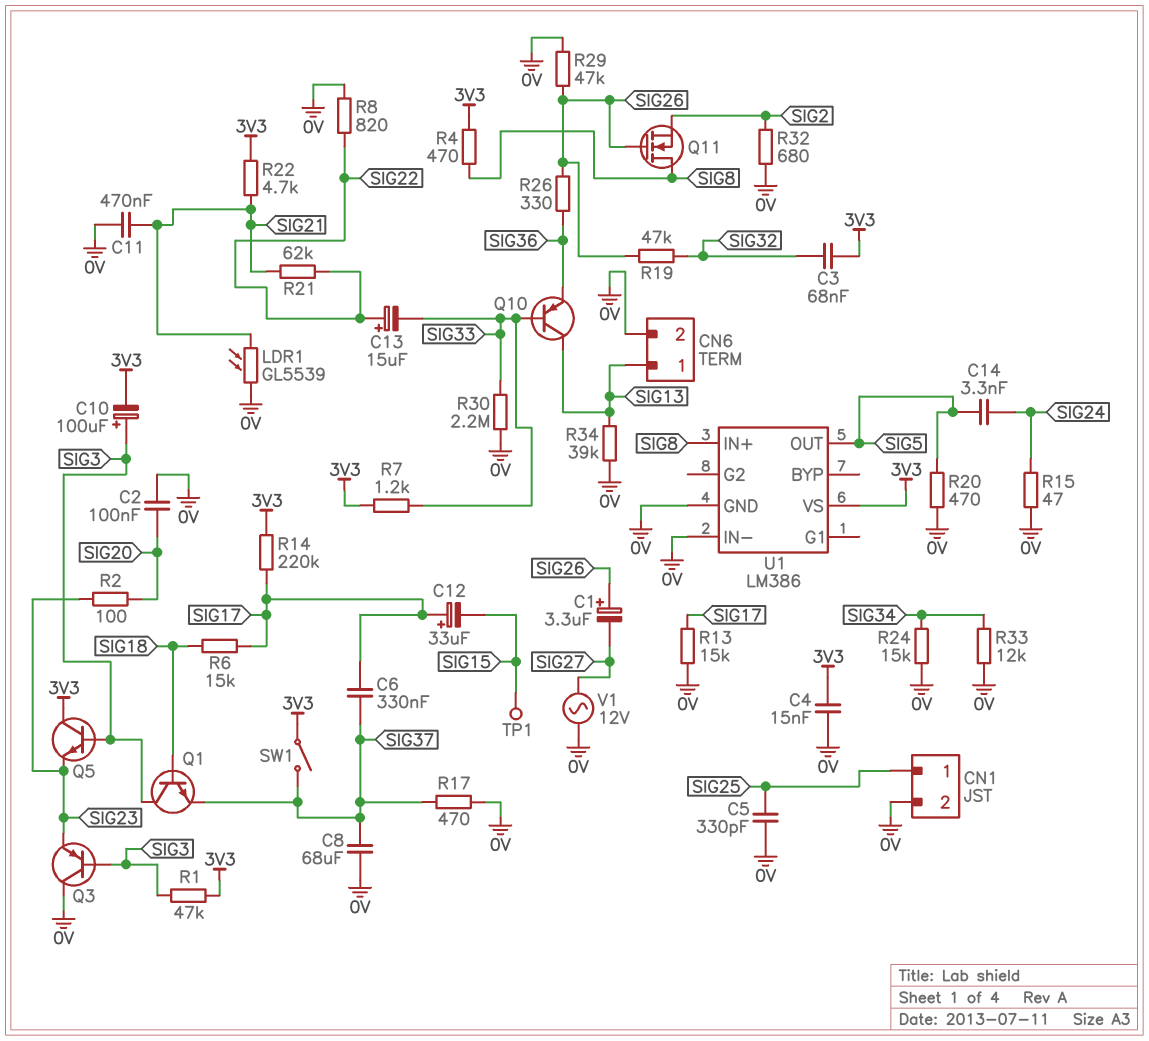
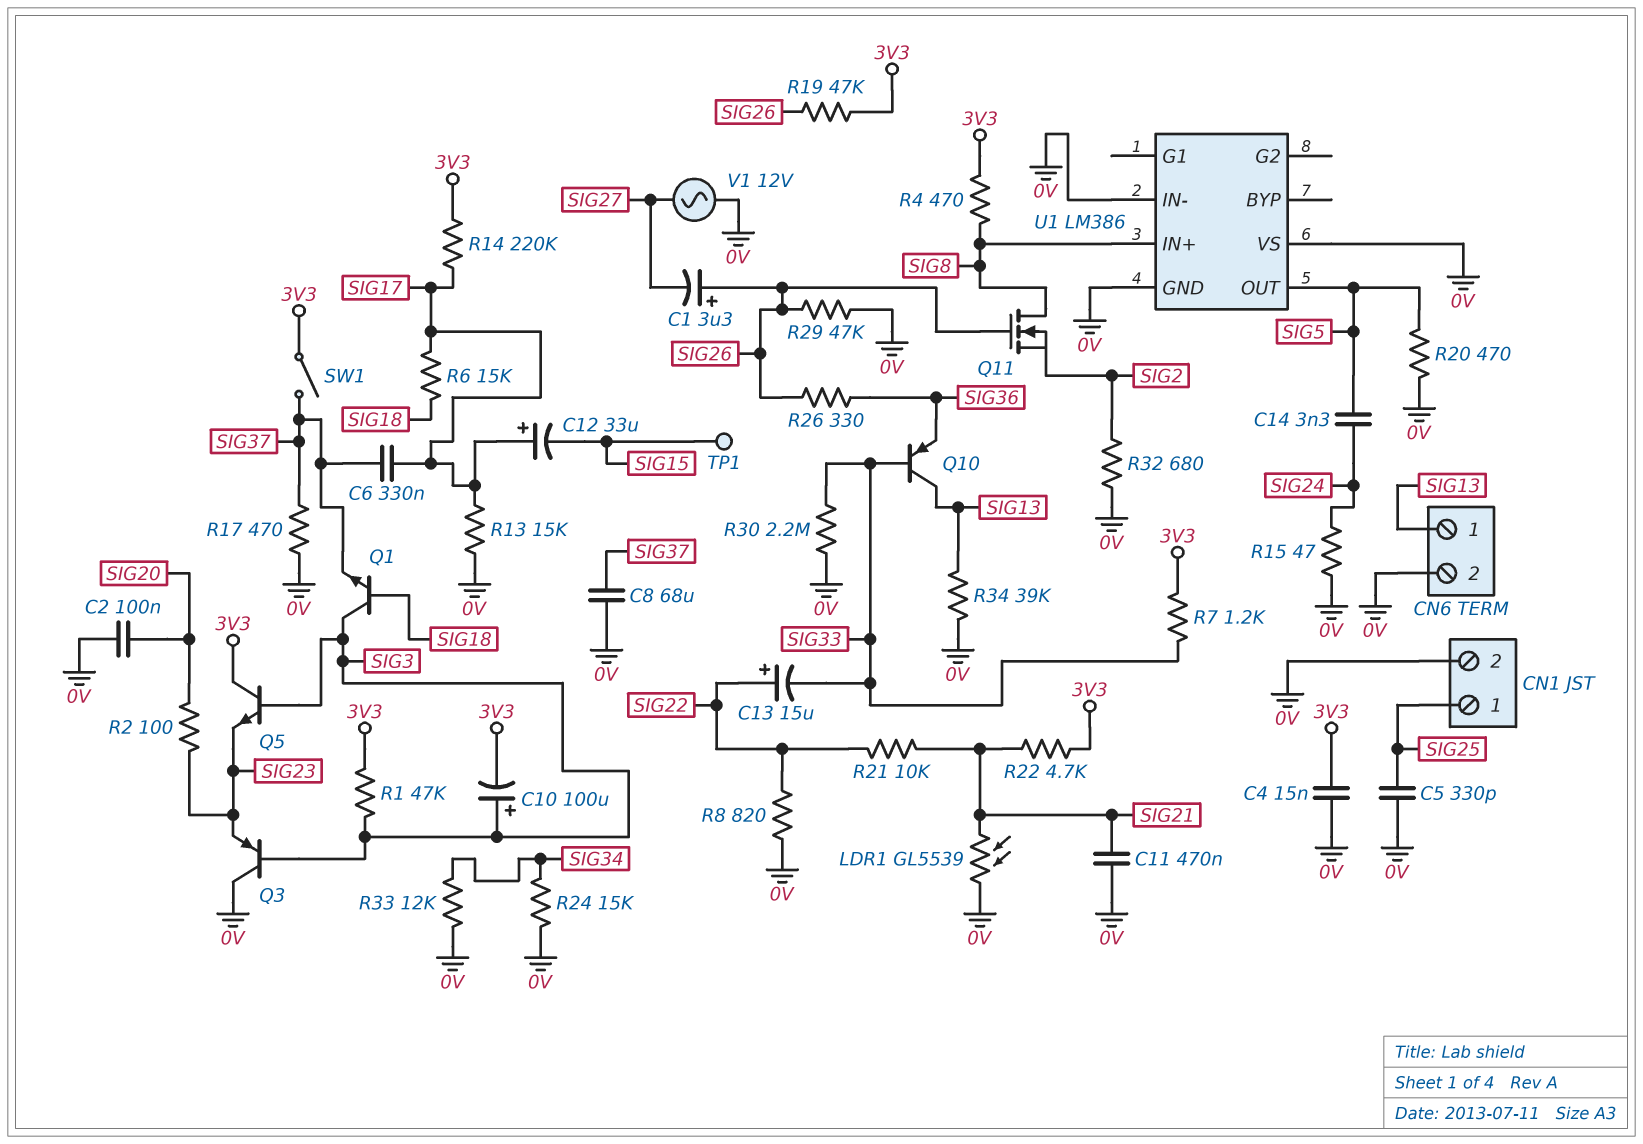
C3: 68nF (3V3, SIG32) -> none
R19: 47k (SIG26, SIG32) -> 47k (3V3, SIG26)
R21: 62k (SIG21, SIG22) -> 10k (SIG21, SIG22)
U1 pin VS: 3V3 -> 0V

